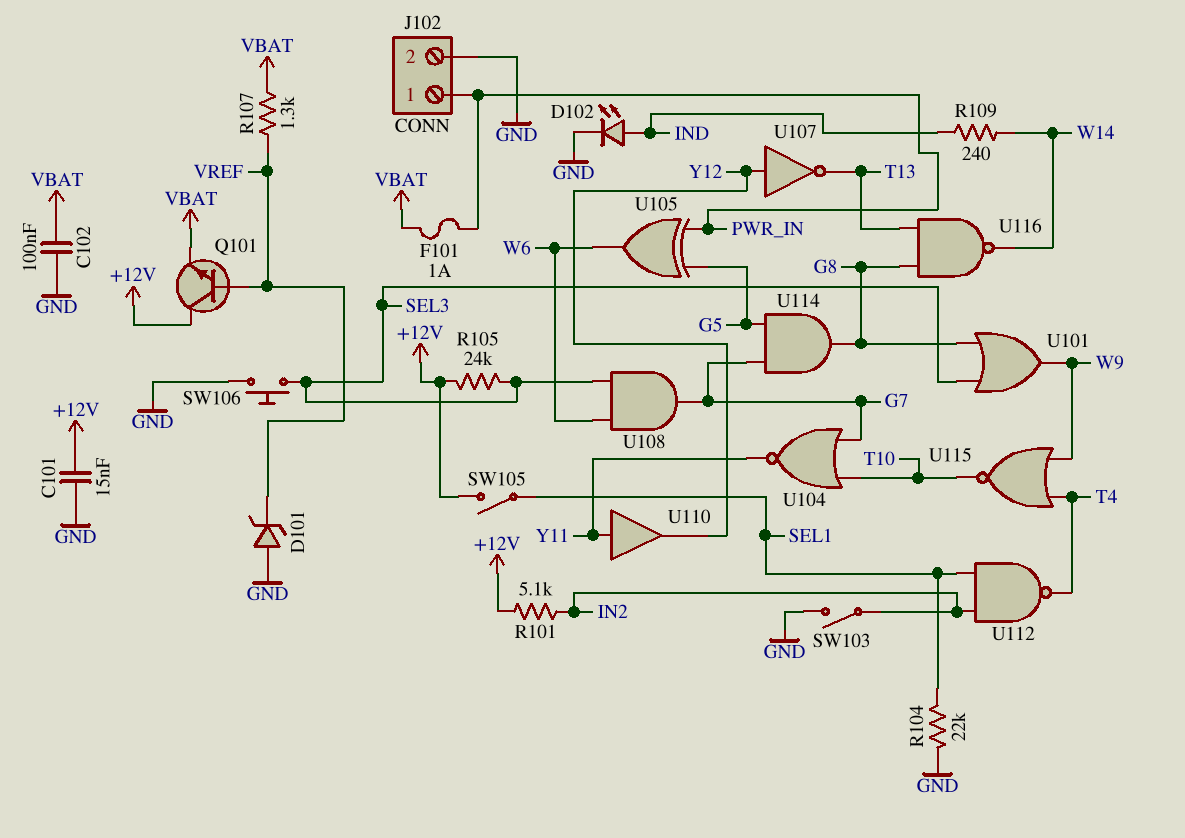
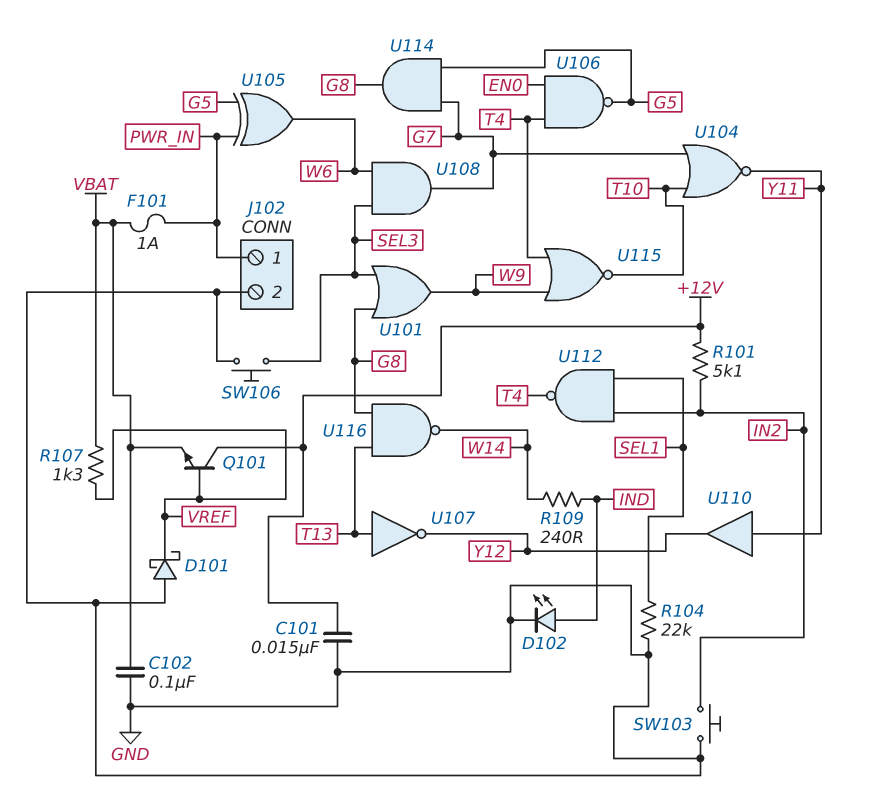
D101: zener (A GND, K VREF) -> schottky (A GND, K VREF)
R105: 24k (+12V, SEL3) -> none
SW103: switch (GND, IN2) -> button (GND, IN2)
SW105: switch (+12V, SEL1) -> none
U106: none -> NAND (in EN0, in T4, out G5)
U107: NOT (in Y12, out T13) -> NOT (in T13, out Y12)

